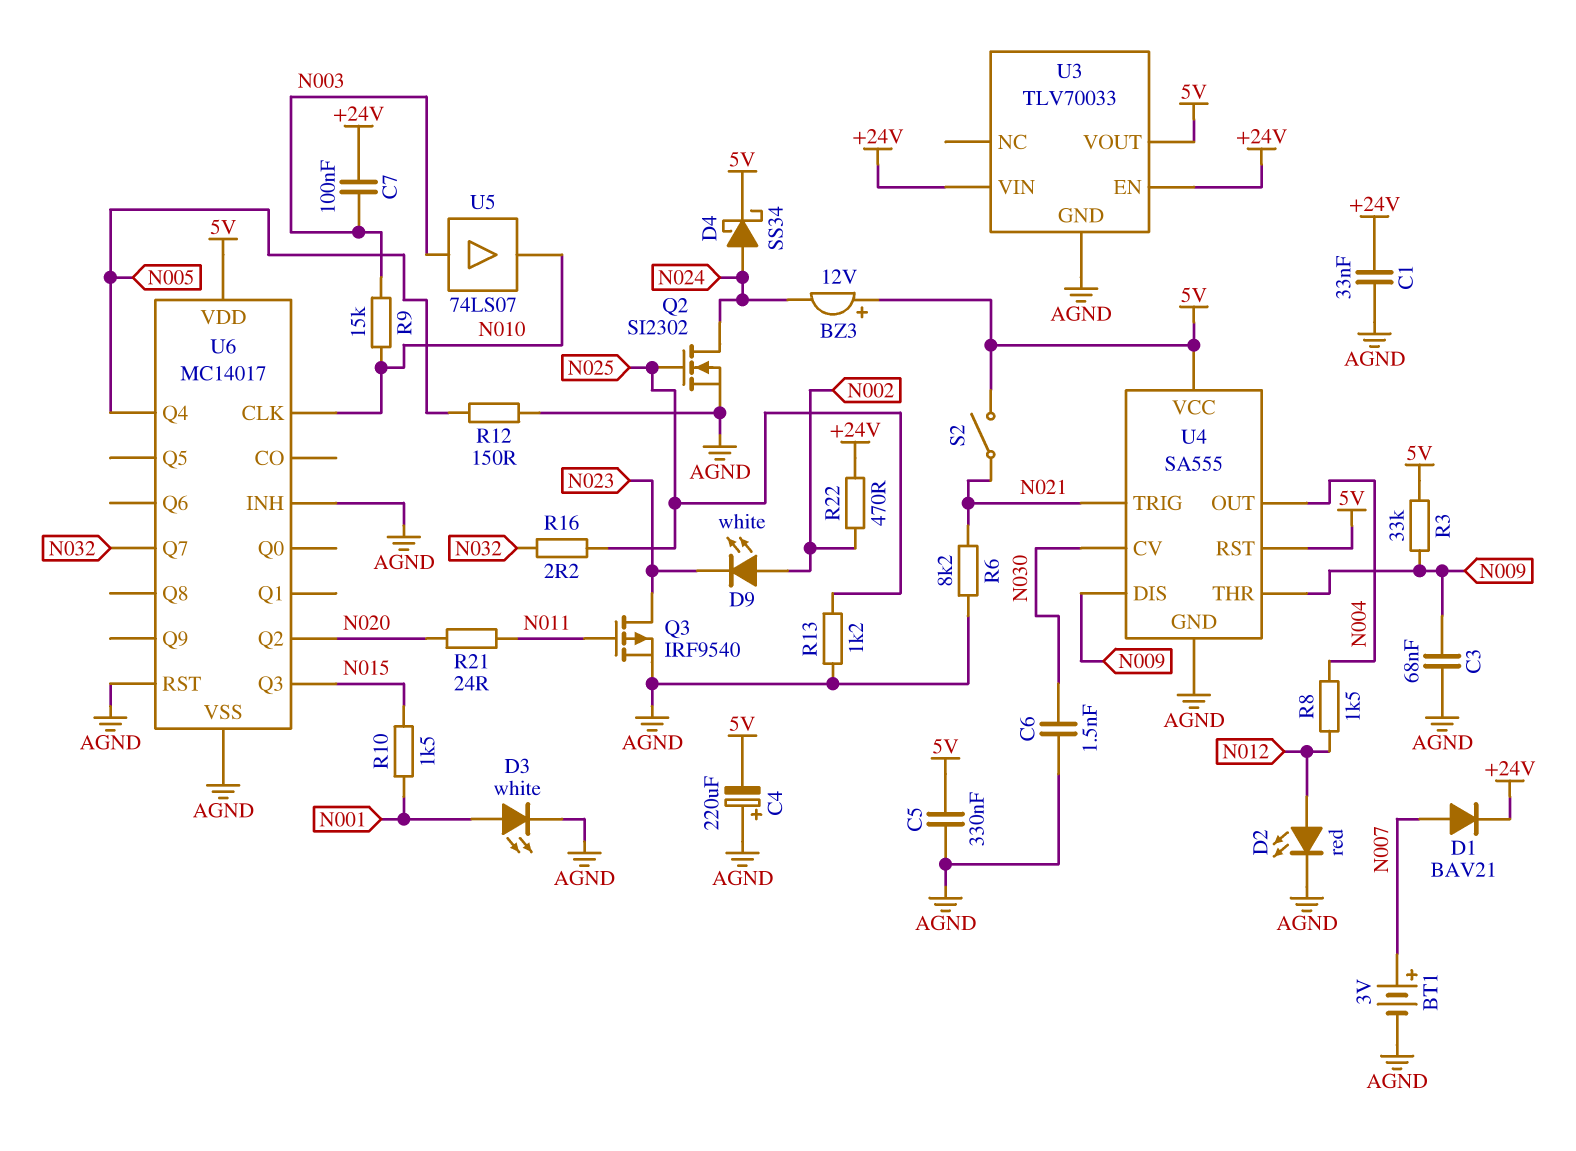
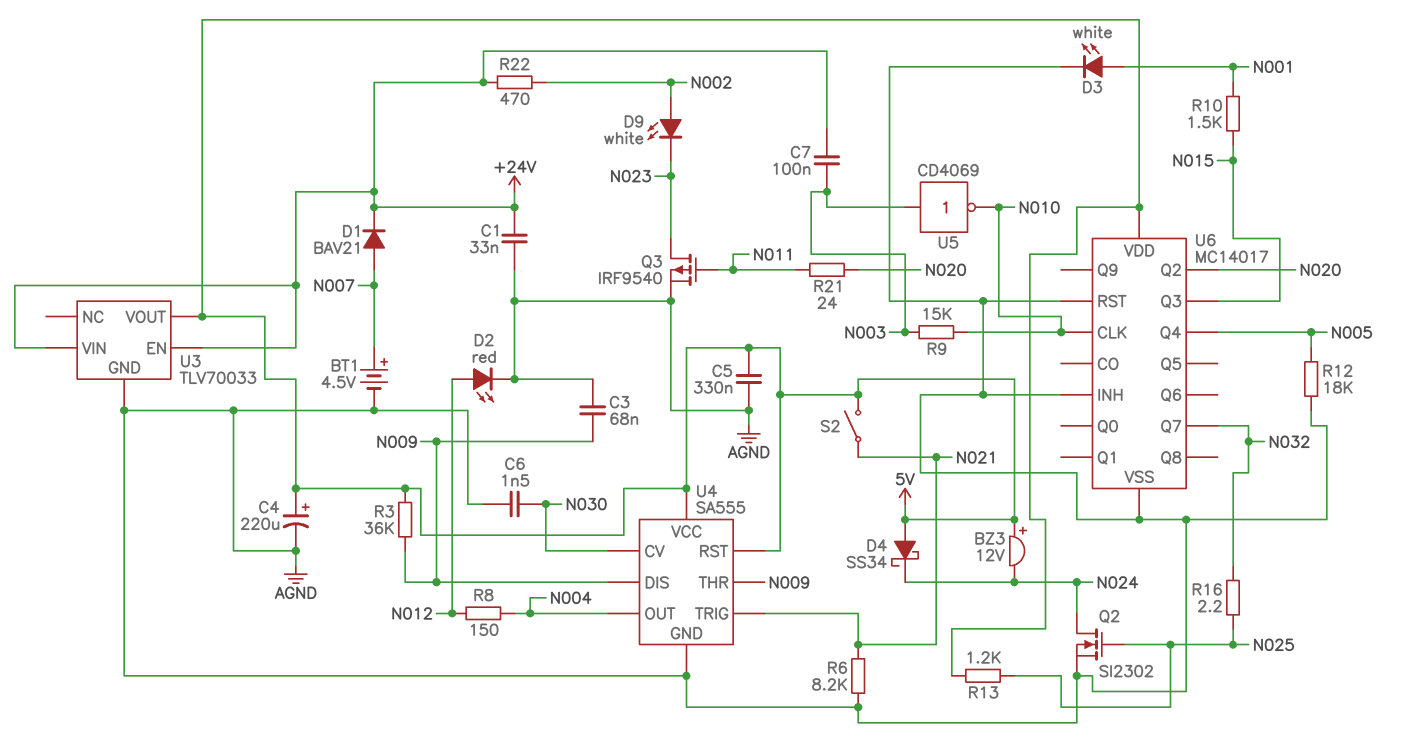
BT1: 3V (plus N007, minus AGND) -> 4.5V (plus N007, minus AGND)
C4: 220uF (plus AGND, minus 5V) -> 220uF (plus 5V, minus AGND)
D4: schottky SS34 (A N024, K 5V) -> schottky SS34 (A 5V, K N024)
R3: 33k (5V, N009) -> 36k (5V, N009)
R8: 1.5k (N004, N012) -> 150 (N004, N012)
R12: 150 (AGND, N005) -> 18k (AGND, N005)
R13: 1.2k (AGND, N025) -> 1.2k (5V, N025)
U5: buffer 74LS07 (in N003, out N010) -> NOT CD4069 (in N003, out N010)

